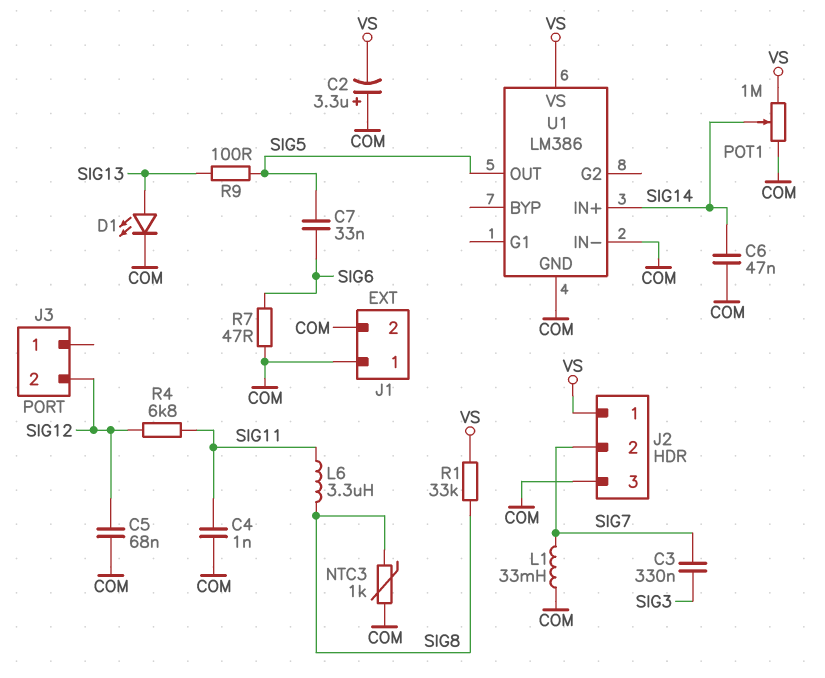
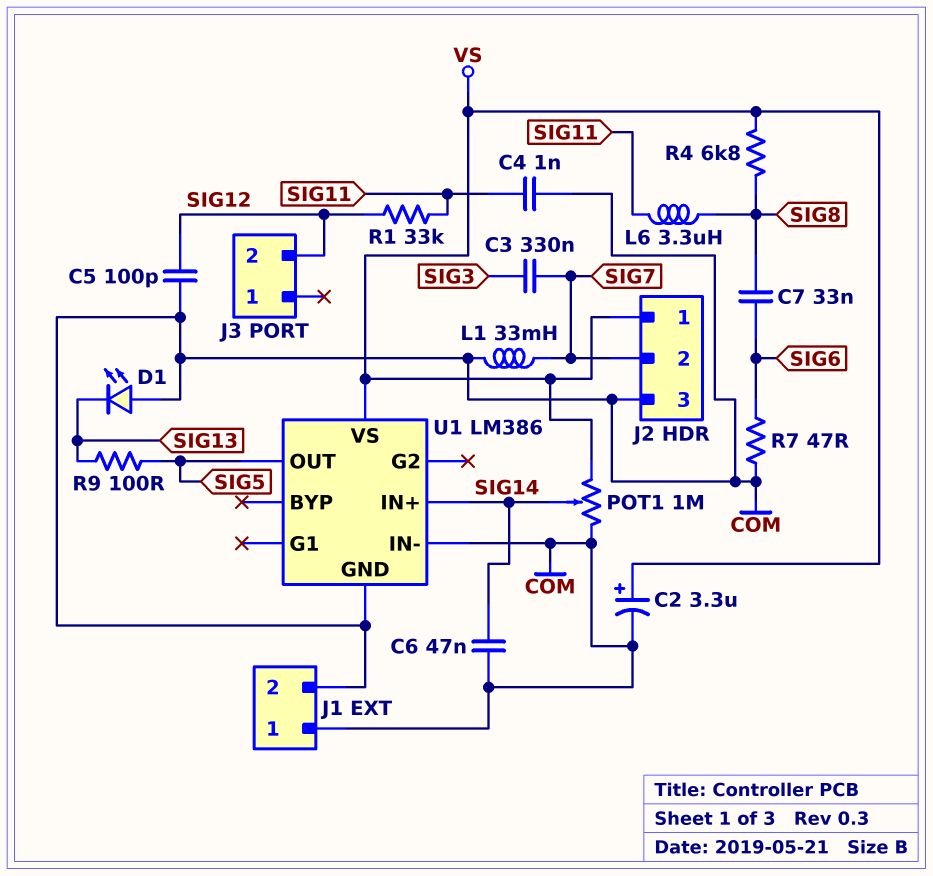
C2: 3.3uF (plus COM, minus VS) -> 3.3uF (plus VS, minus COM)
C5: 68nF (COM, SIG12) -> 100pF (COM, SIG12)
C7: 33nF (SIG5, SIG6) -> 33nF (SIG6, SIG8)
D1: LED (A SIG13, K COM) -> LED (A COM, K SIG13)
NTC3: 1k (COM, SIG8) -> none
R1: 33k (SIG8, VS) -> 33k (SIG11, SIG12)
R4: 6.8k (SIG11, SIG12) -> 6.8k (SIG8, VS)

